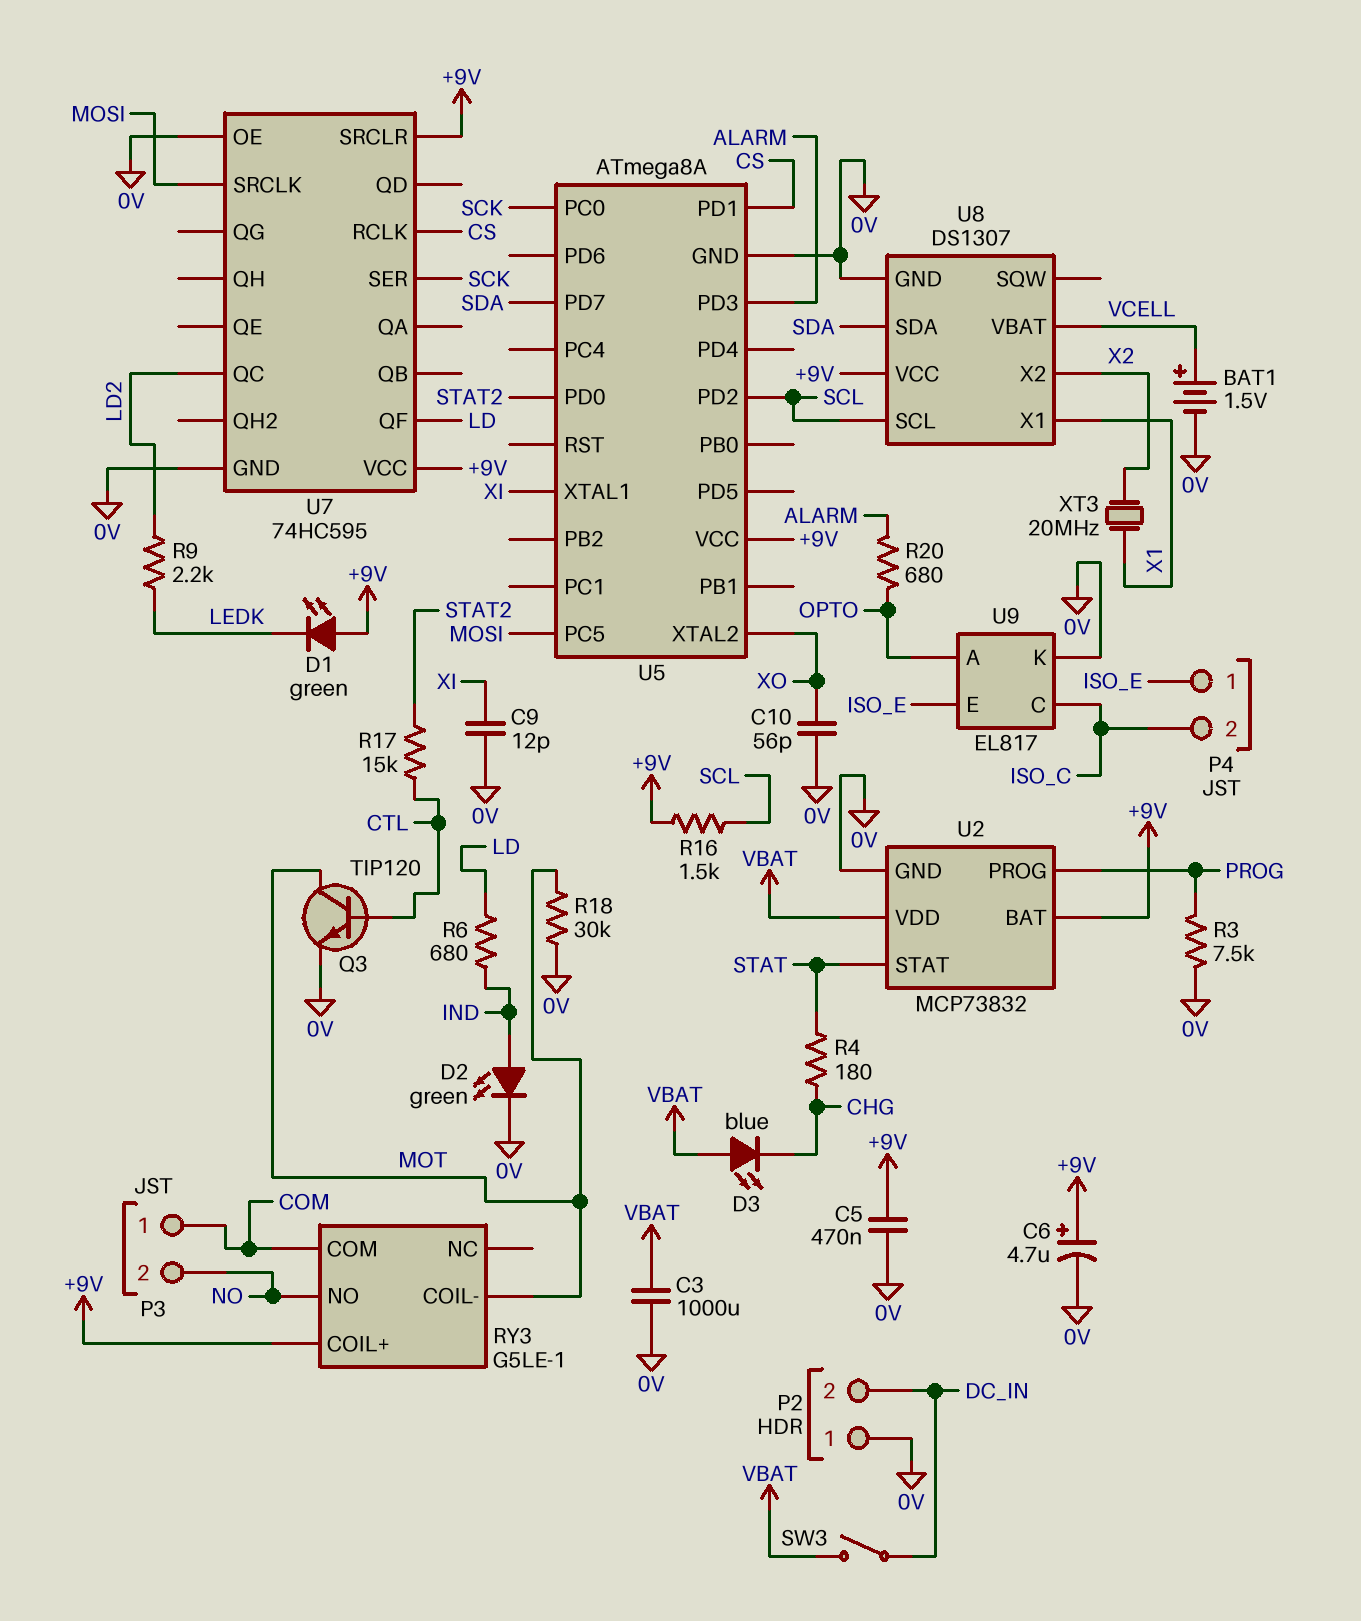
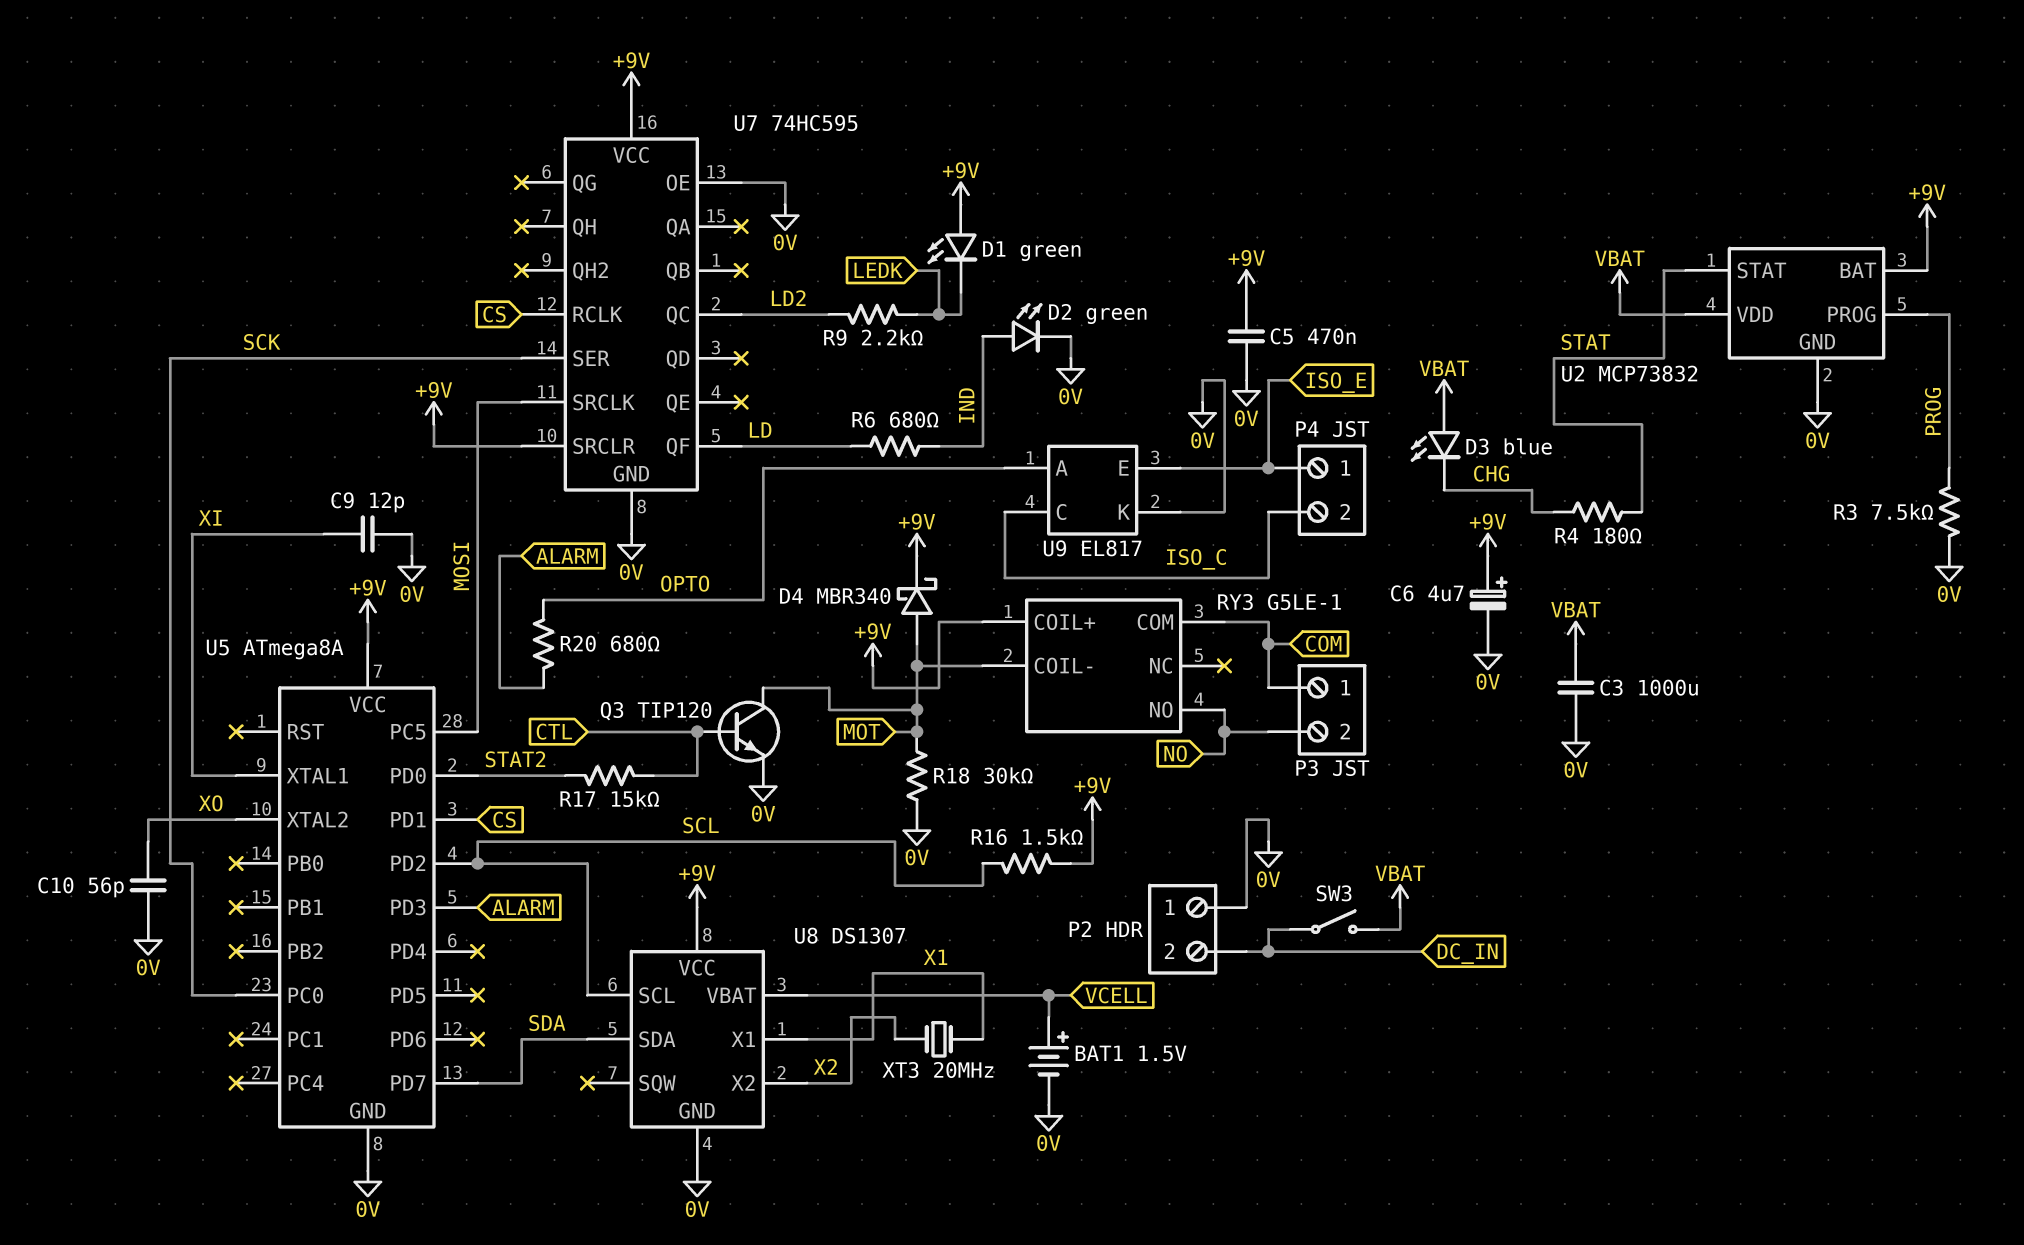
D4: none -> schottky MBR340 (A MOT, K +9V)

